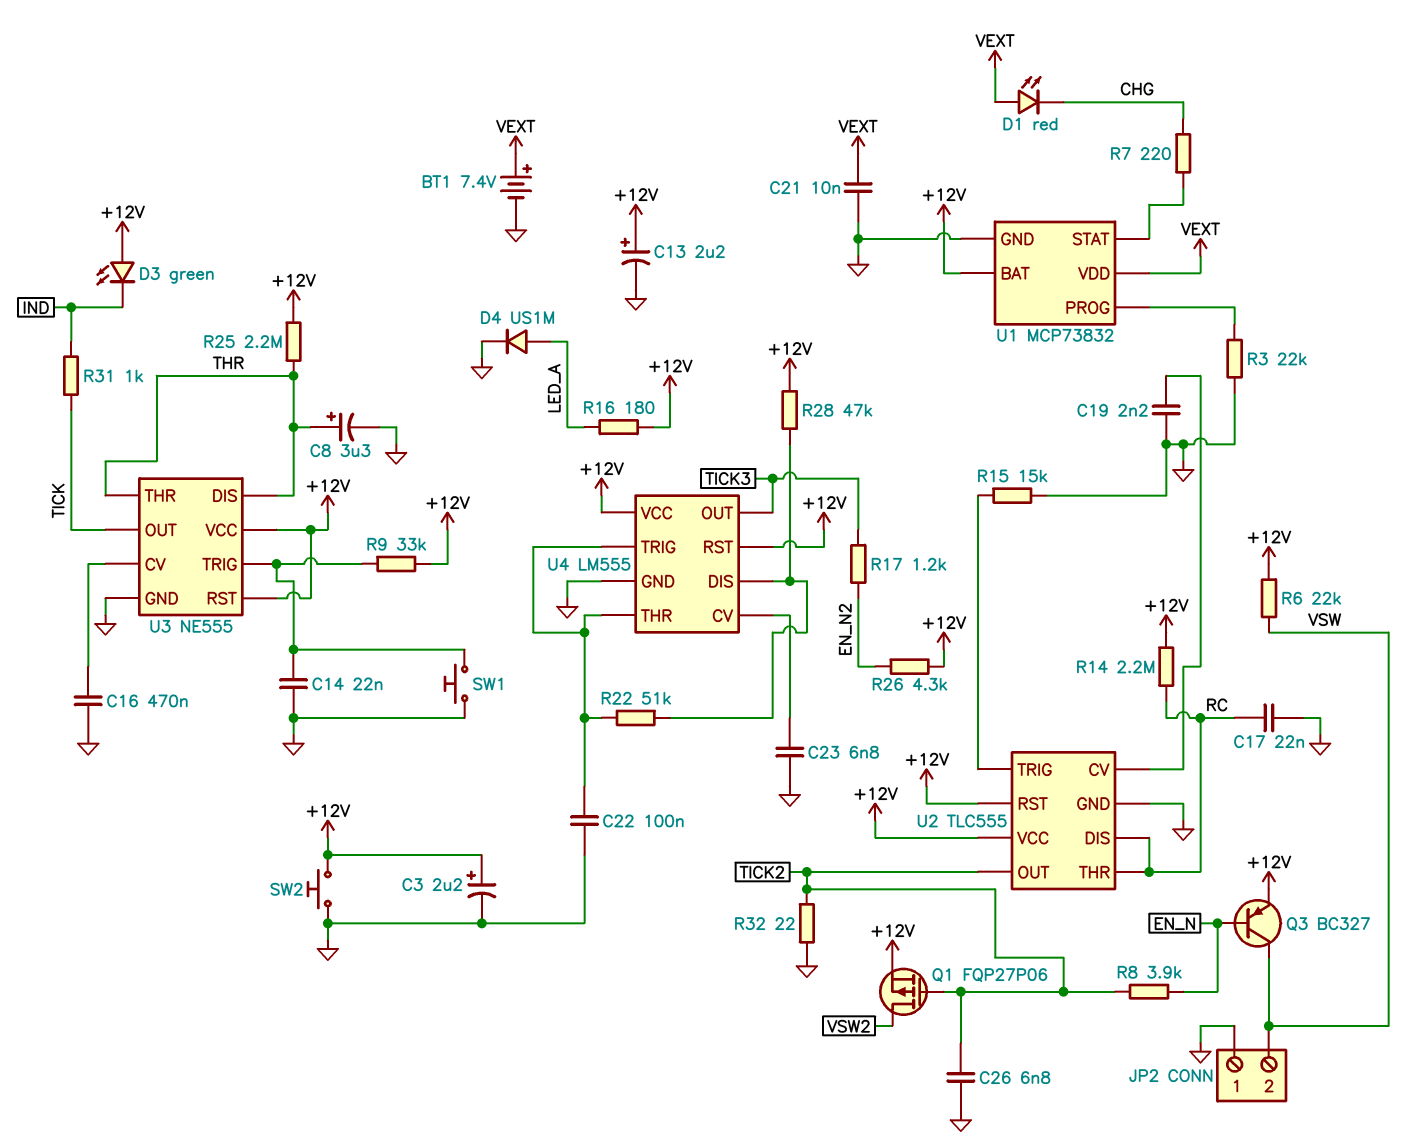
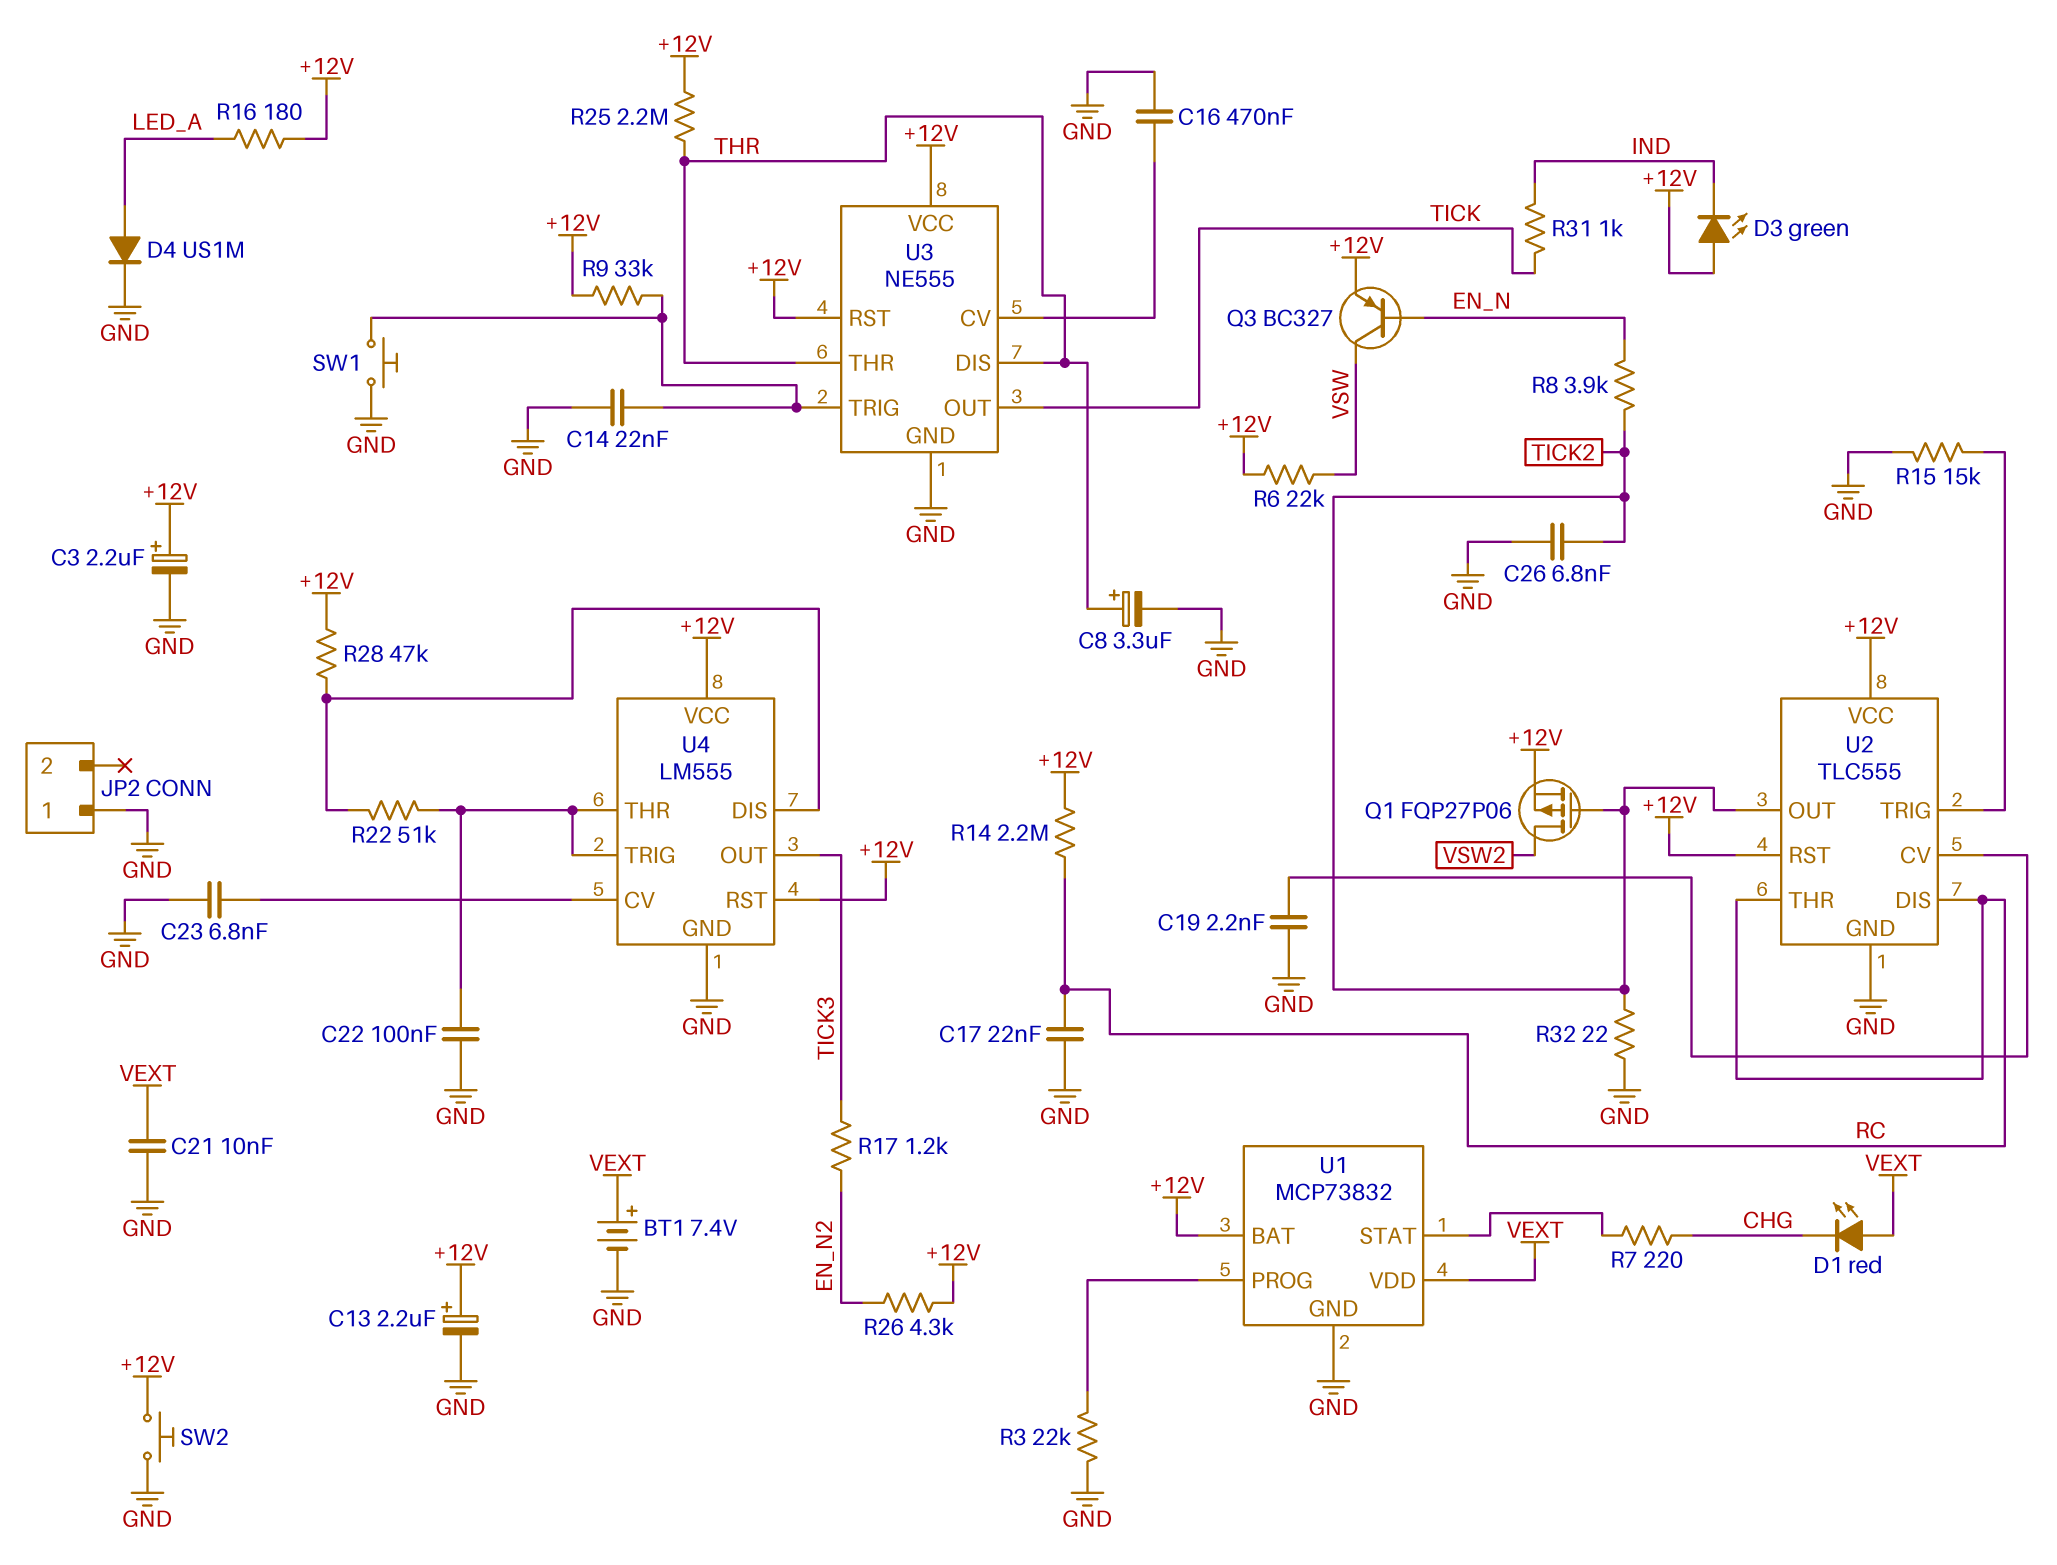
JP2 pin 2: VSW -> none

